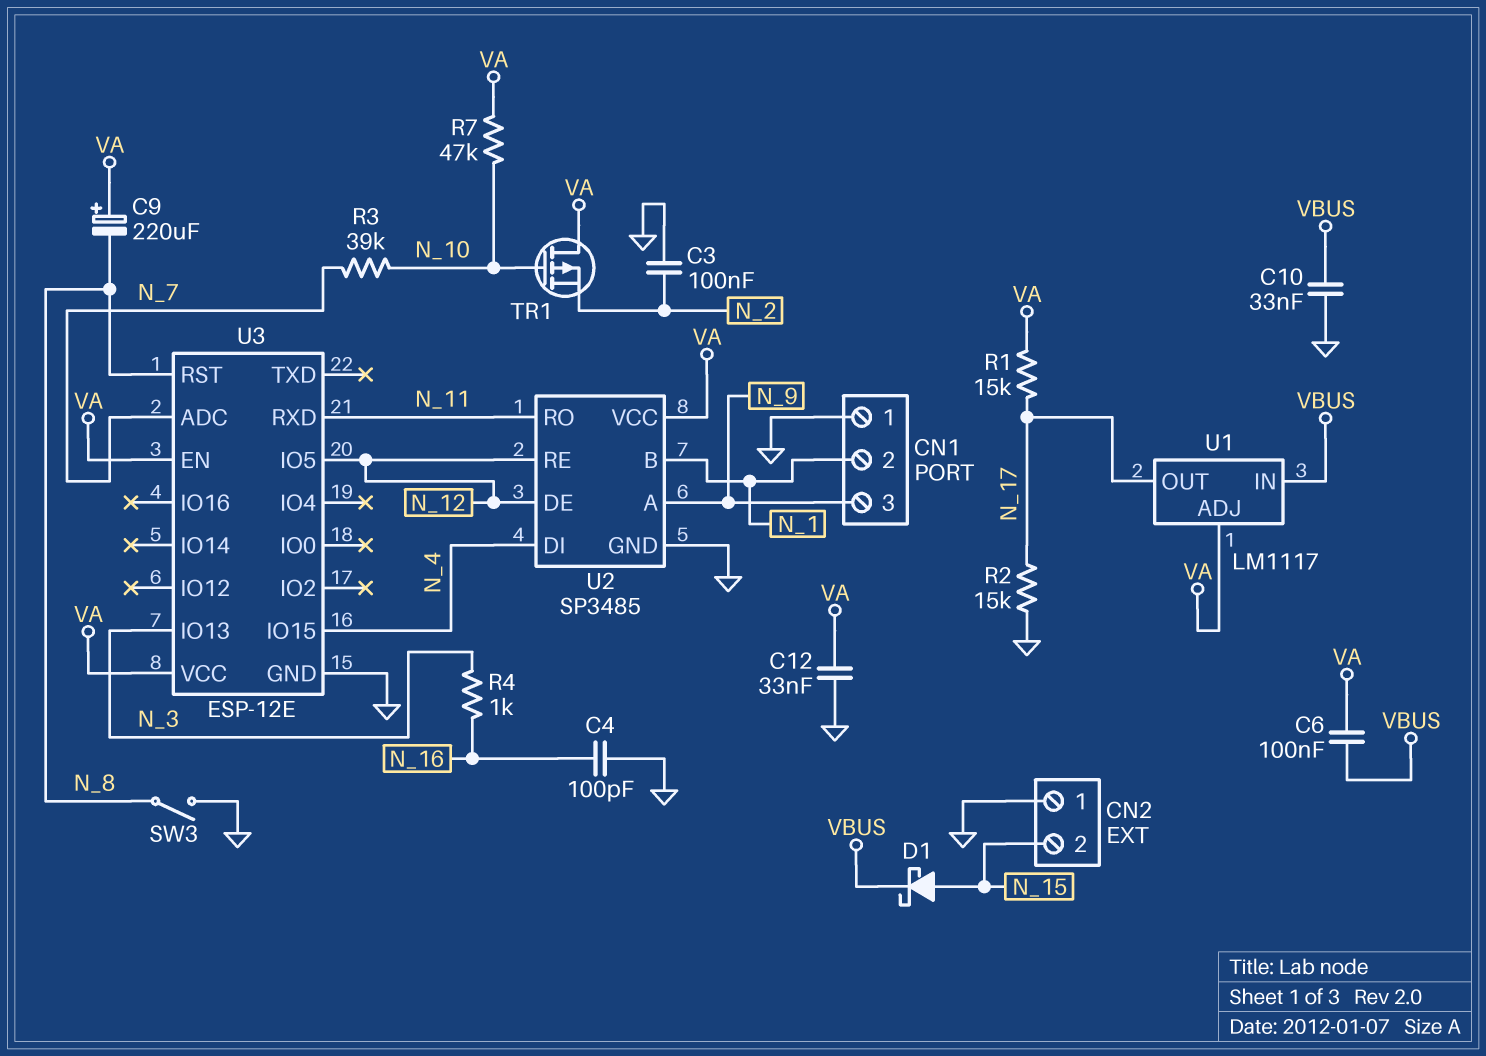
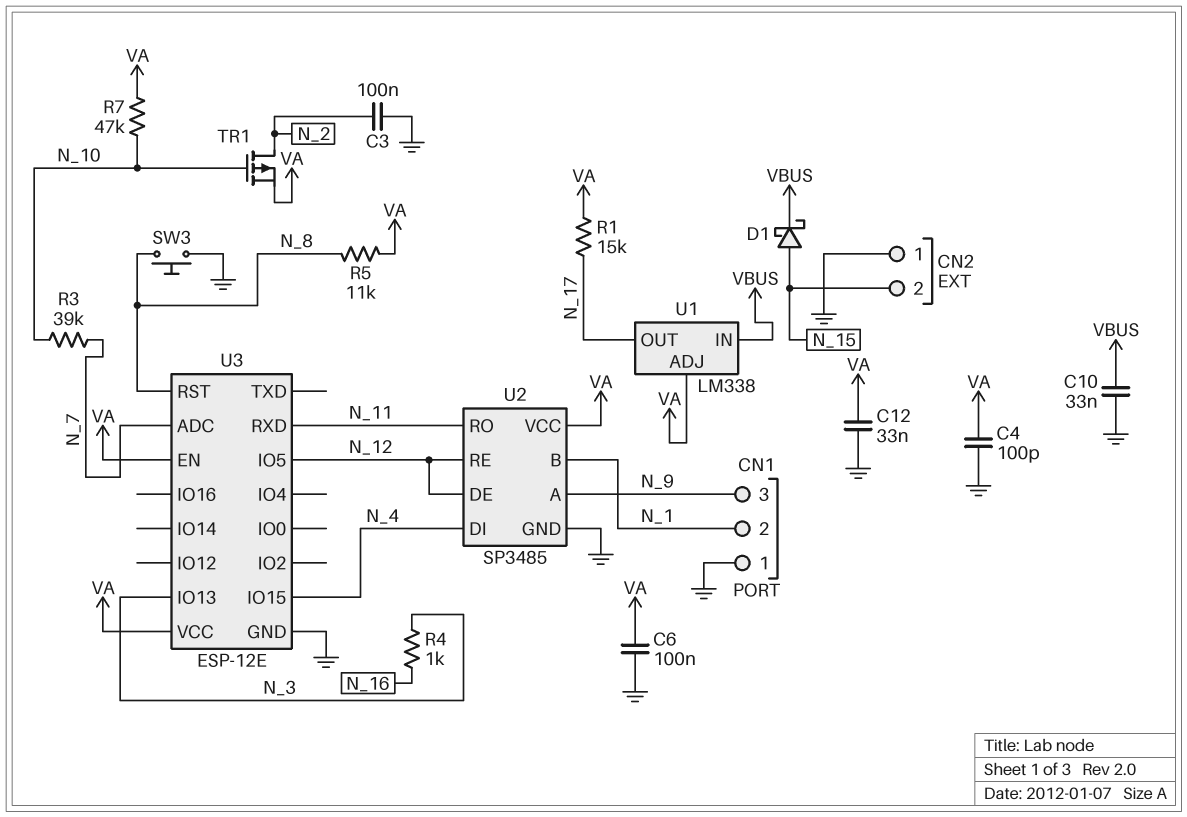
C4: 100pF (GND, N_16) -> 100pF (GND, VA)
C6: 100nF (VA, VBUS) -> 100nF (GND, VA)
C9: 220uF (plus VA, minus N_8) -> none
R2: 15k (GND, N_17) -> none
R5: none -> 11k (N_8, VA)
SW3: switch (GND, N_8) -> button (GND, N_8)
TR1: PMOS (G N_10, D VA, S N_2) -> PMOS (G N_10, D N_2, S VA)
U1: LM1117 -> LM338

